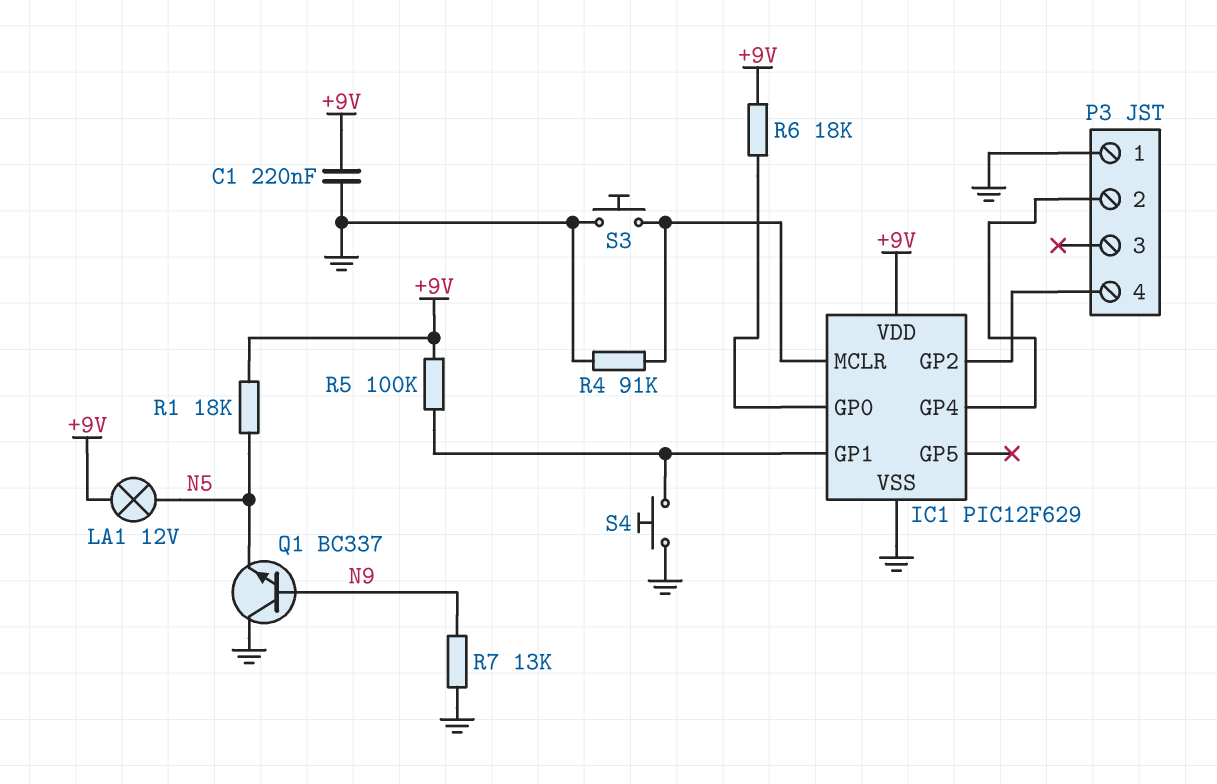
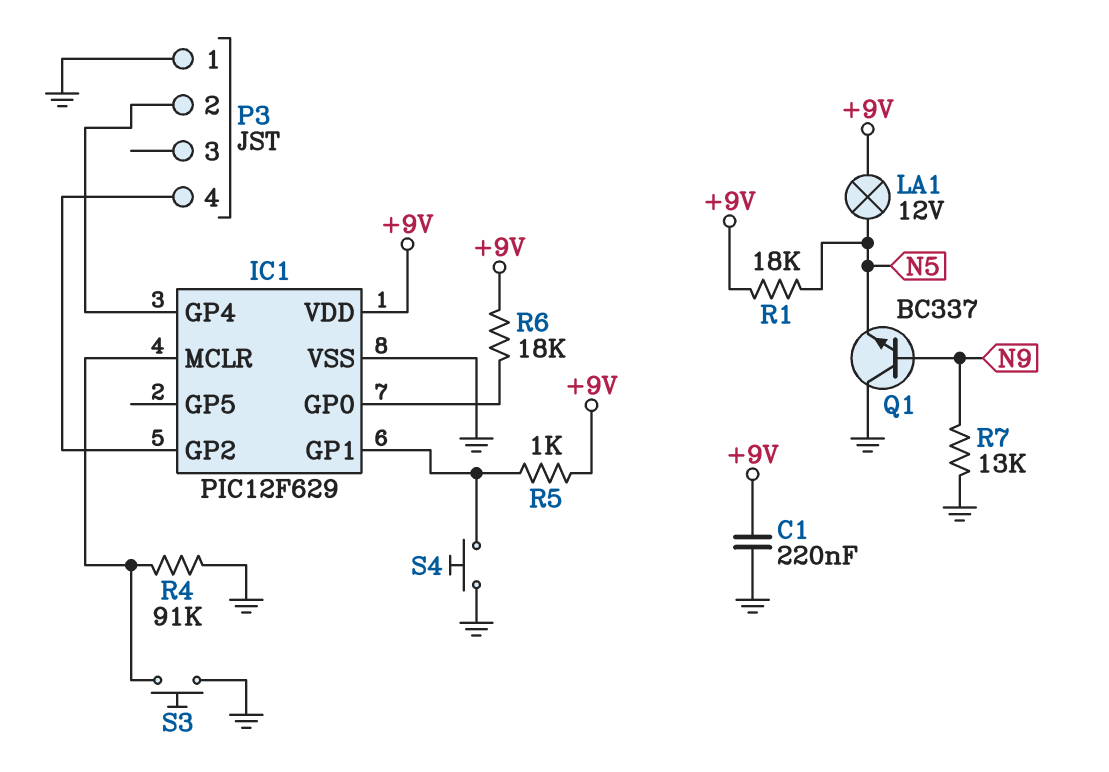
R5: 100k (+9V, IC1/GP1) -> 1k (+9V, IC1/GP1)

